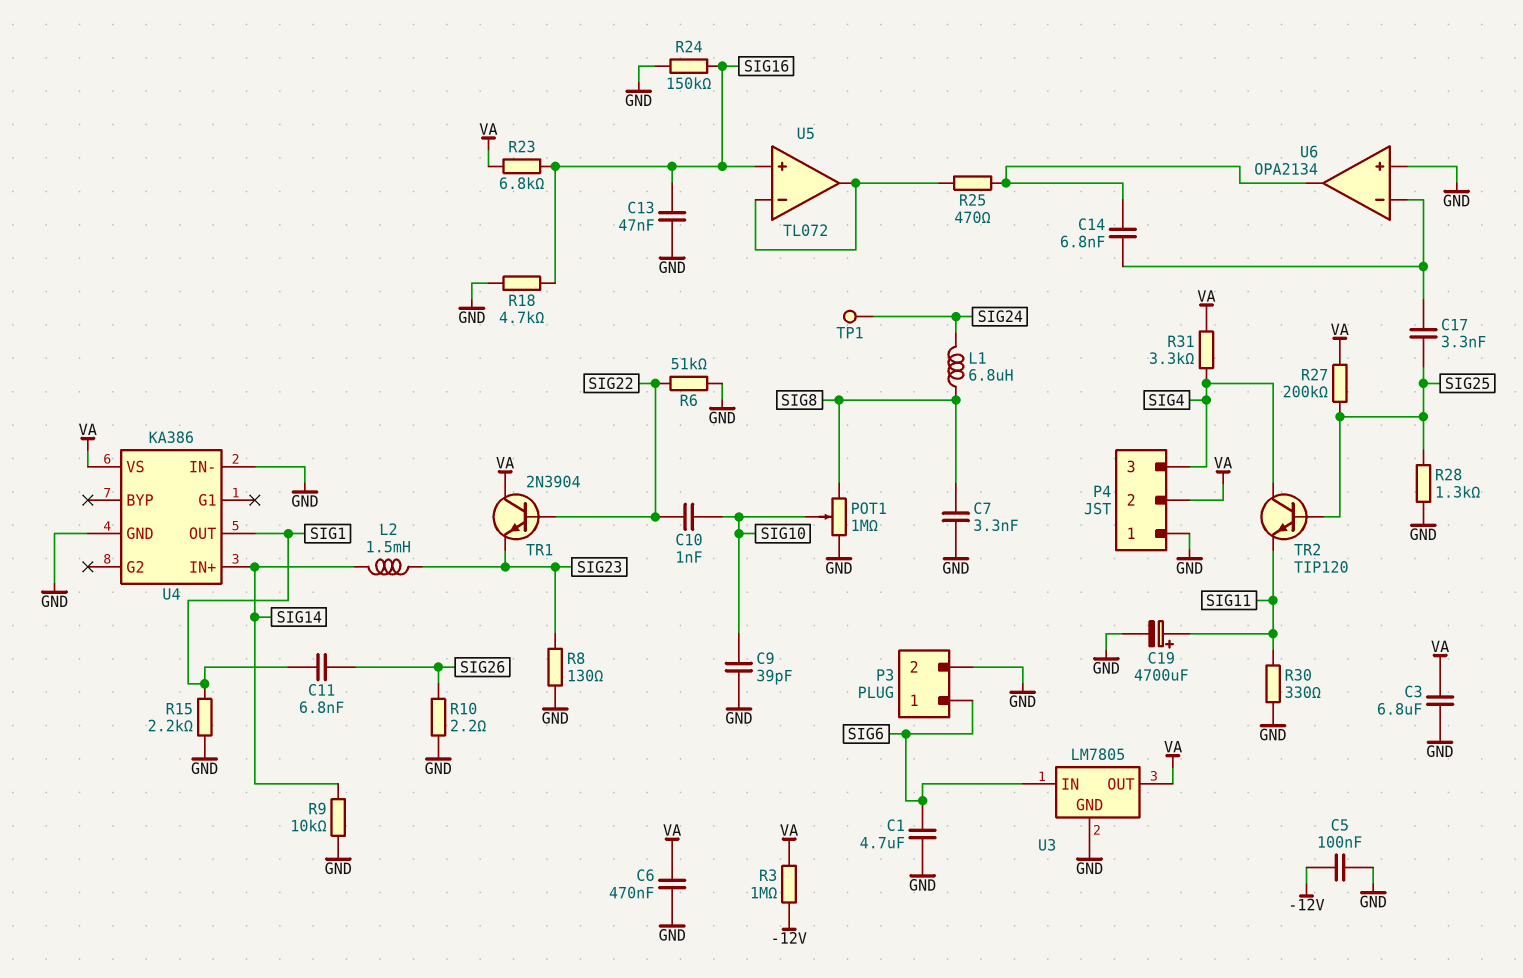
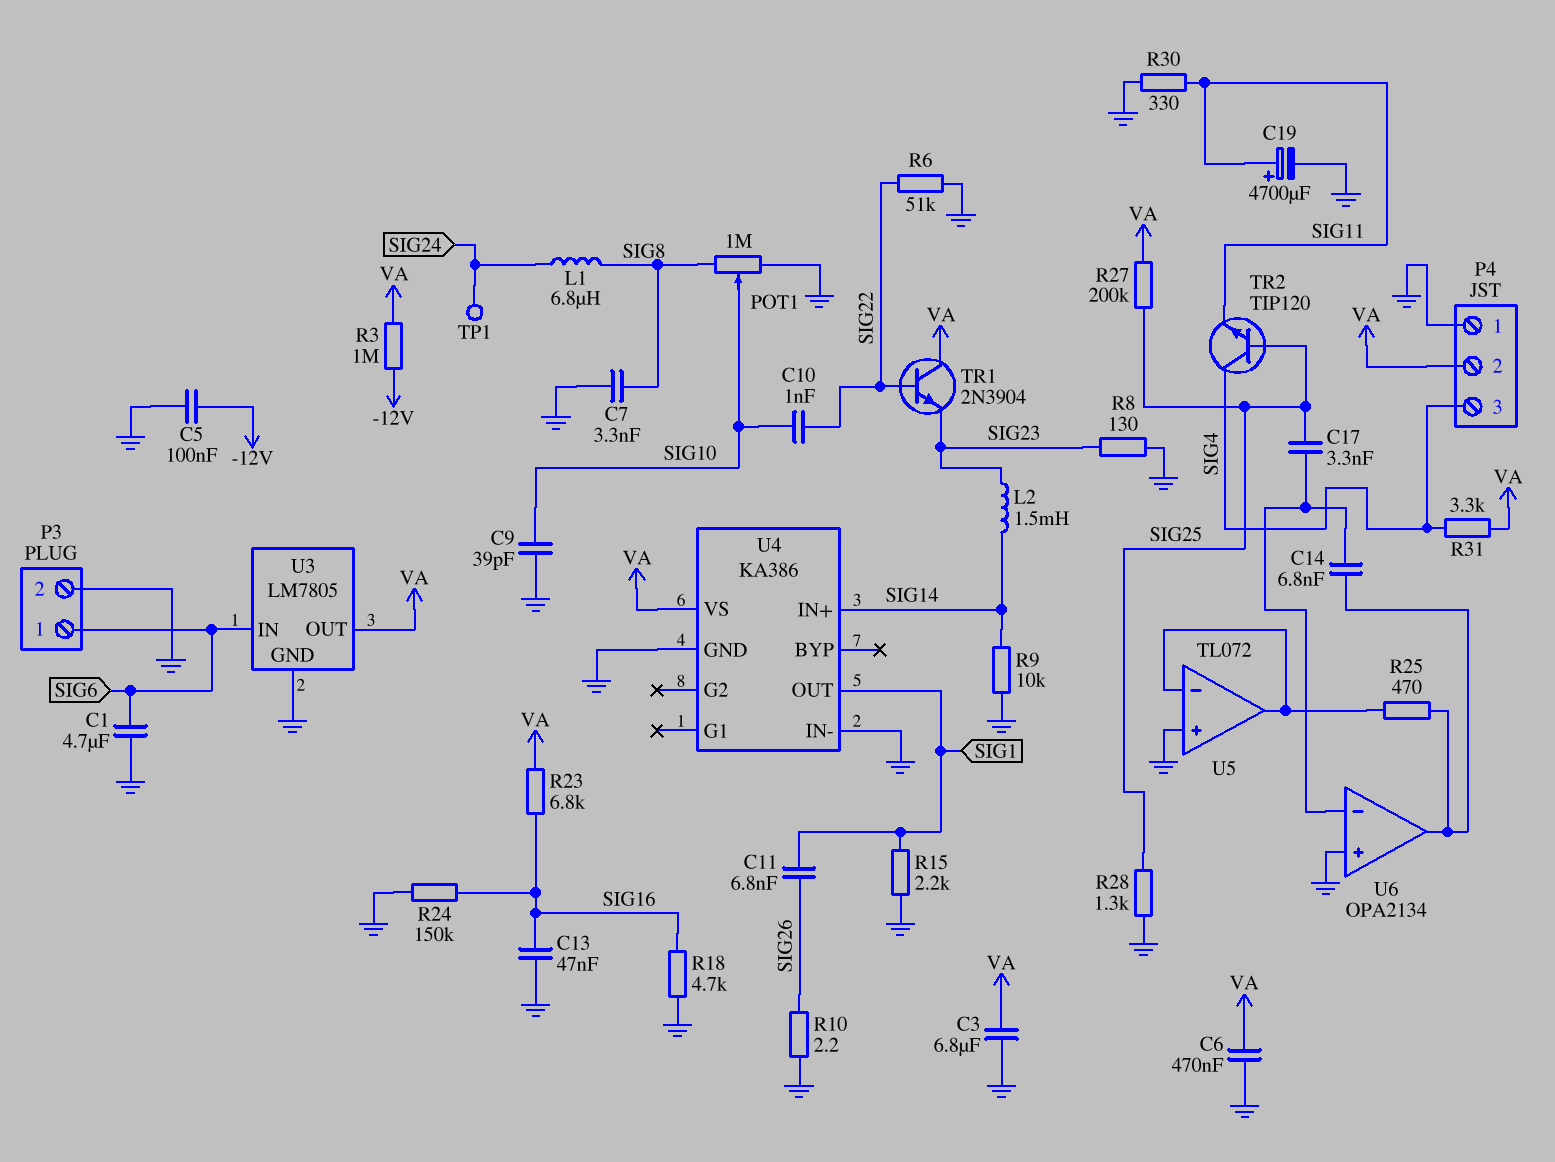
U5 pin in+: SIG16 -> GND

